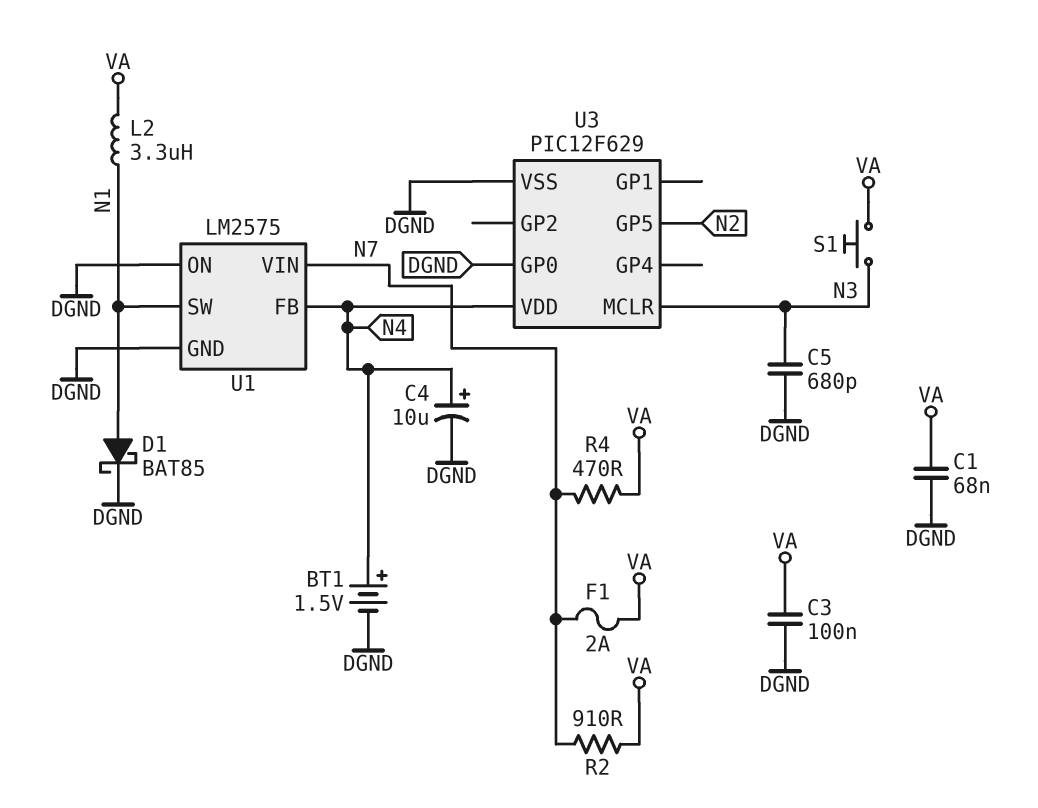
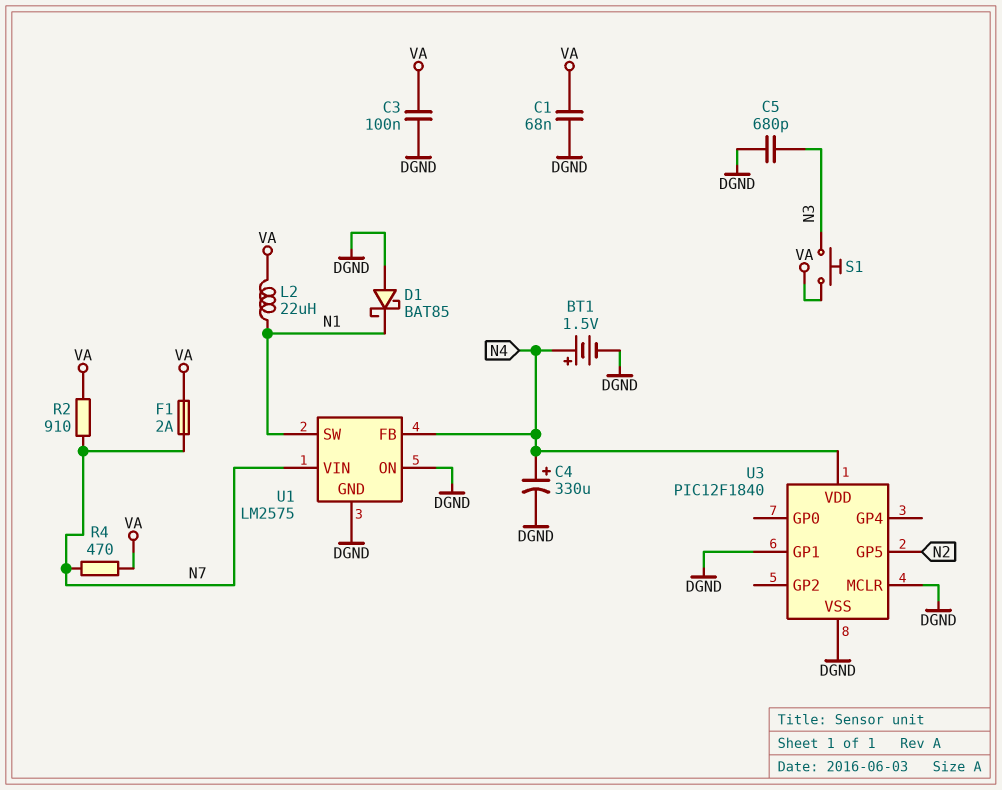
C4: 10uF (plus N4, minus DGND) -> 330uF (plus N4, minus DGND)
D1: schottky BAT85 (A N1, K DGND) -> schottky BAT85 (A DGND, K N1)
L2: 3.3uH (N1, VA) -> 22uH (N1, VA)
U3: PIC12F629 -> PIC12F1840
U3 pin GP0: DGND -> none
U3 pin GP1: none -> DGND
U3 pin MCLR: N3 -> DGND

